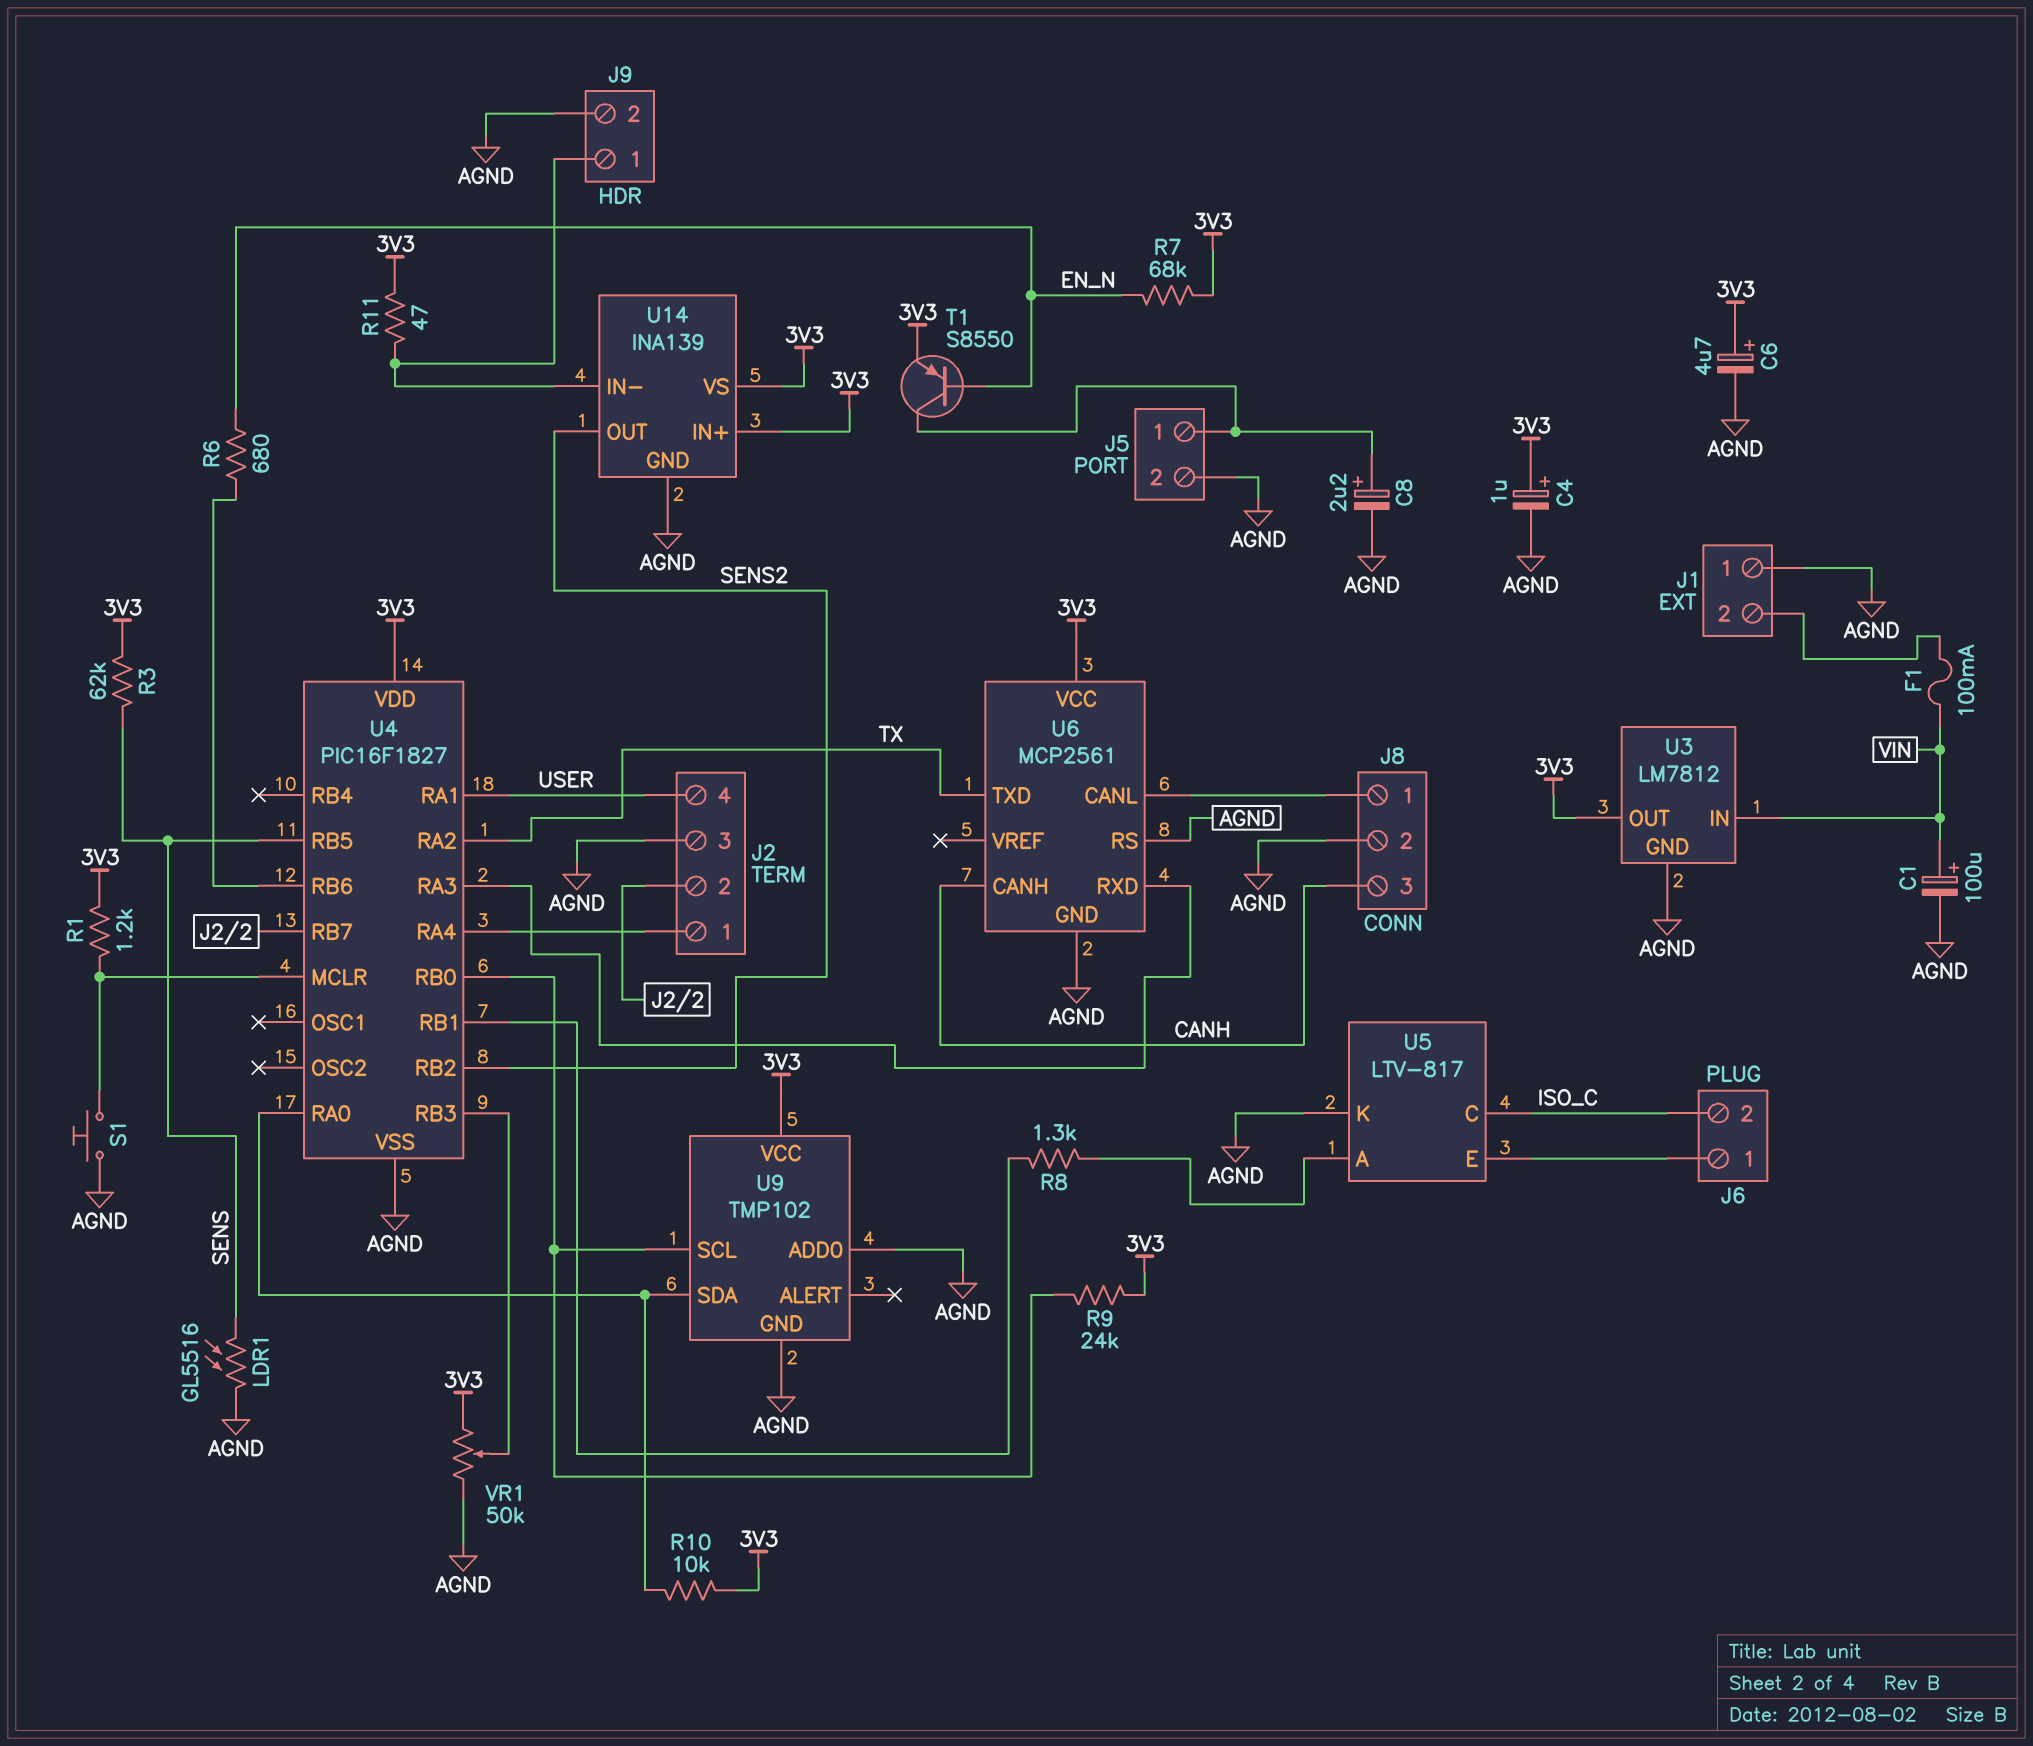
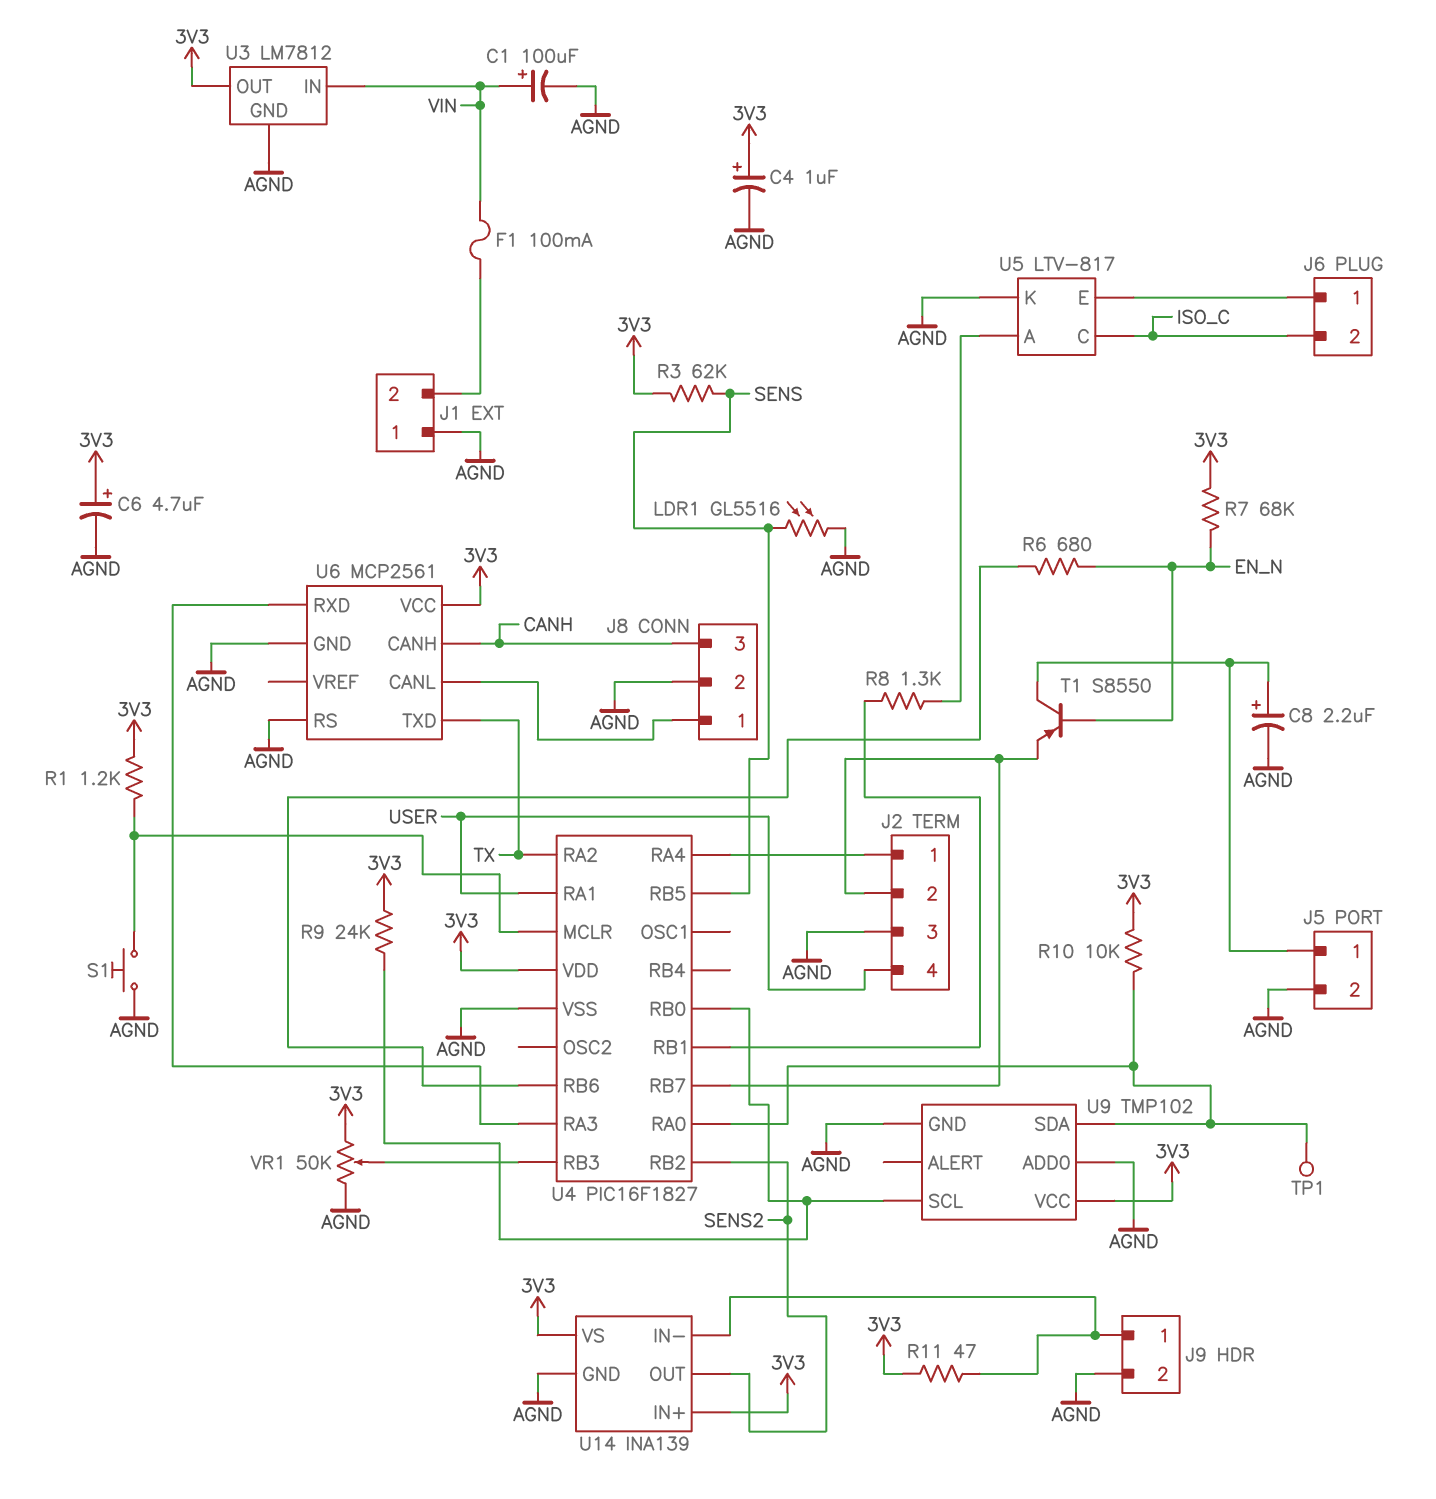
T1: PNP S8550 (B EN_N, C J5/1, E 3V3) -> PNP S8550 (B EN_N, C J5/1, E J2/2)
TP1: none -> test point (U4/RA0)

